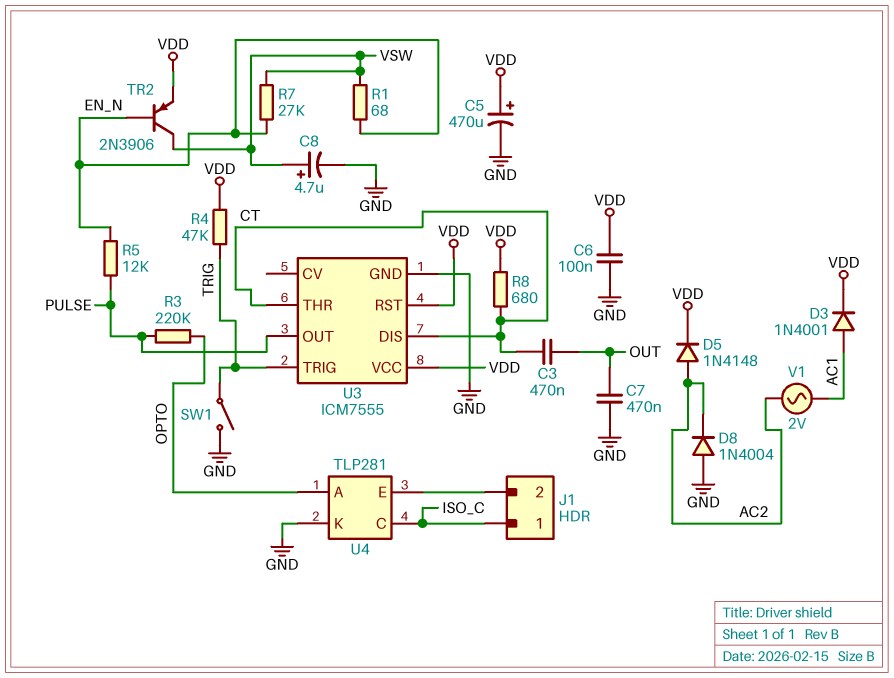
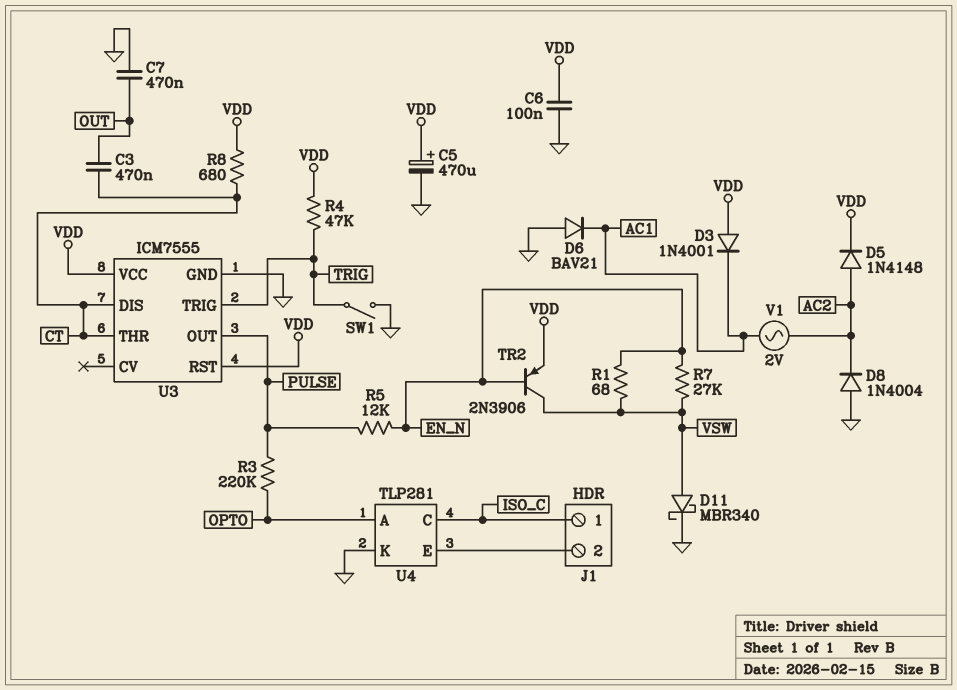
C8: 4.7uF (plus VSW, minus GND) -> none
D3: diode 1N4001 (A AC1, K VDD) -> diode 1N4001 (A VDD, K AC1)
D6: none -> diode BAV21 (A GND, K AC1)
D11: none -> schottky MBR340 (A VSW, K GND)

